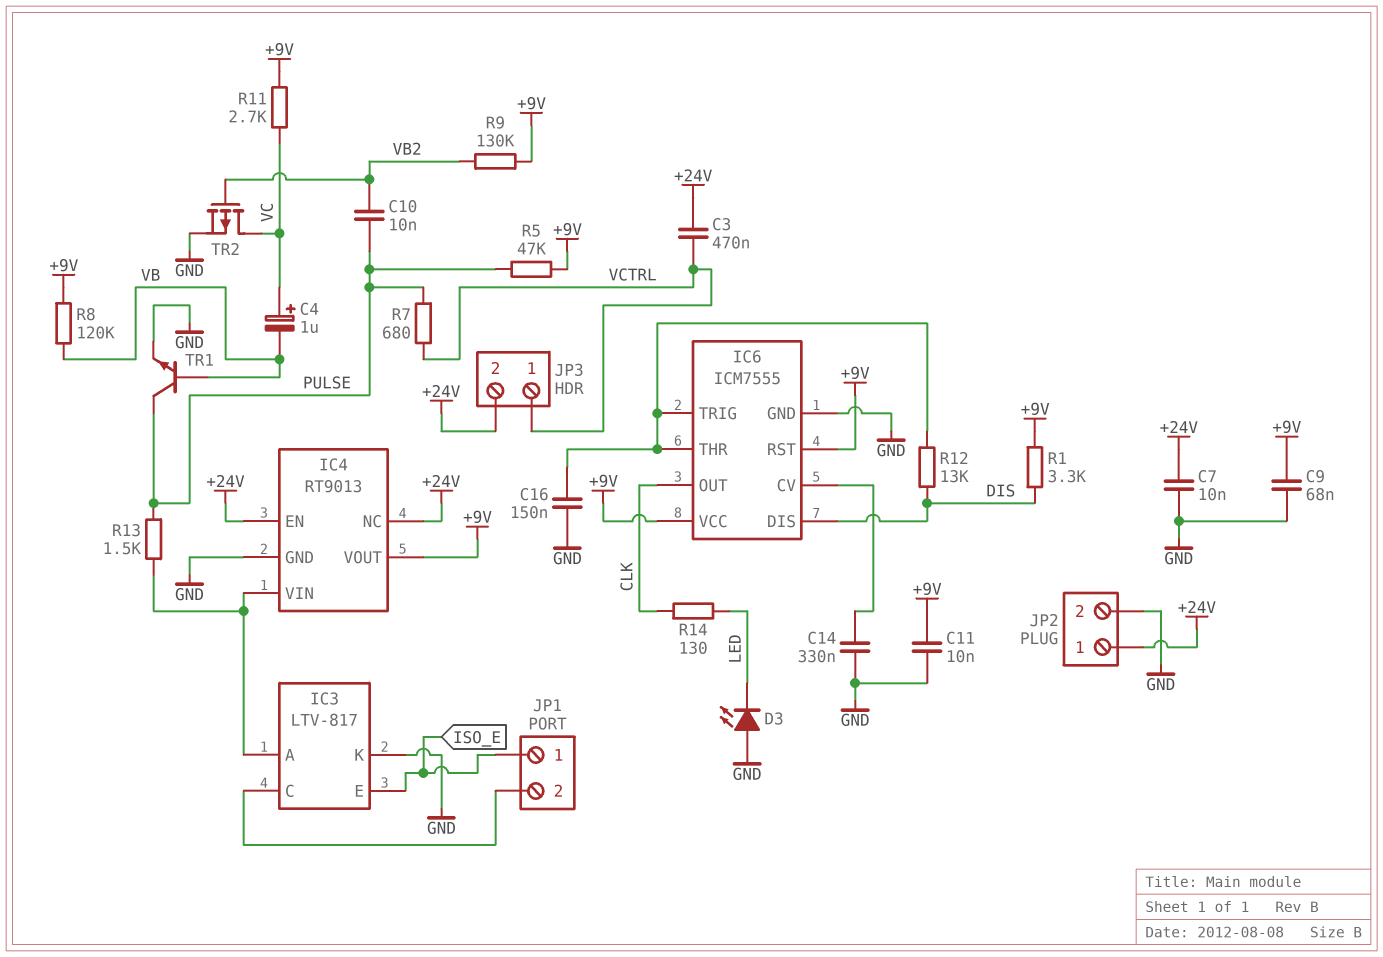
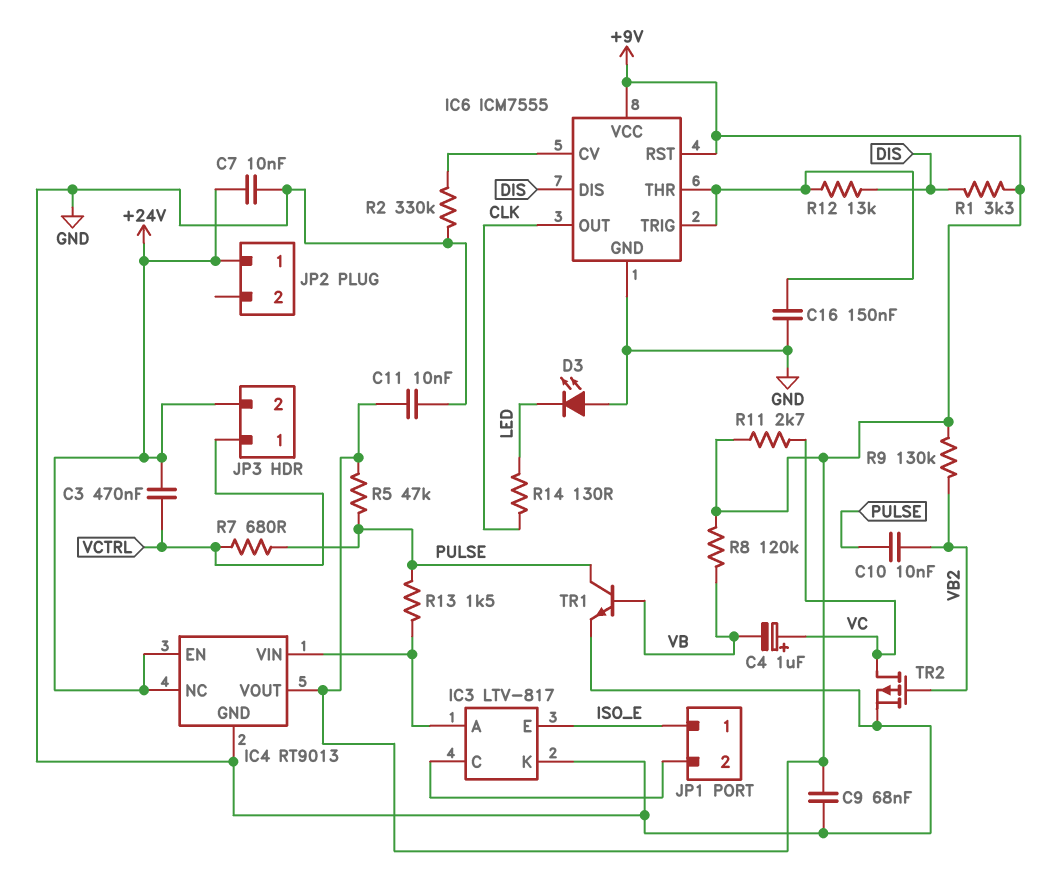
C14: 330nF (GND, IC6/CV) -> none
JP2 pin 2: GND -> none
R2: none -> 330k (GND, IC6/CV)

